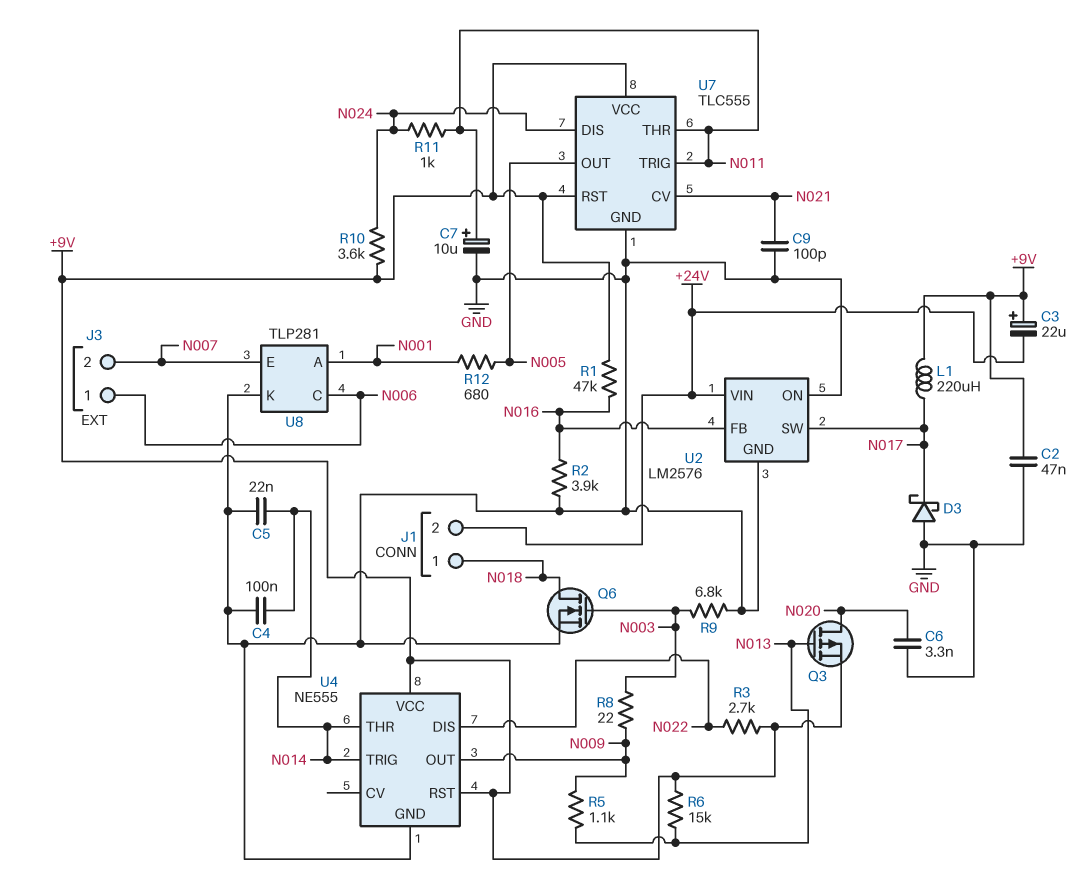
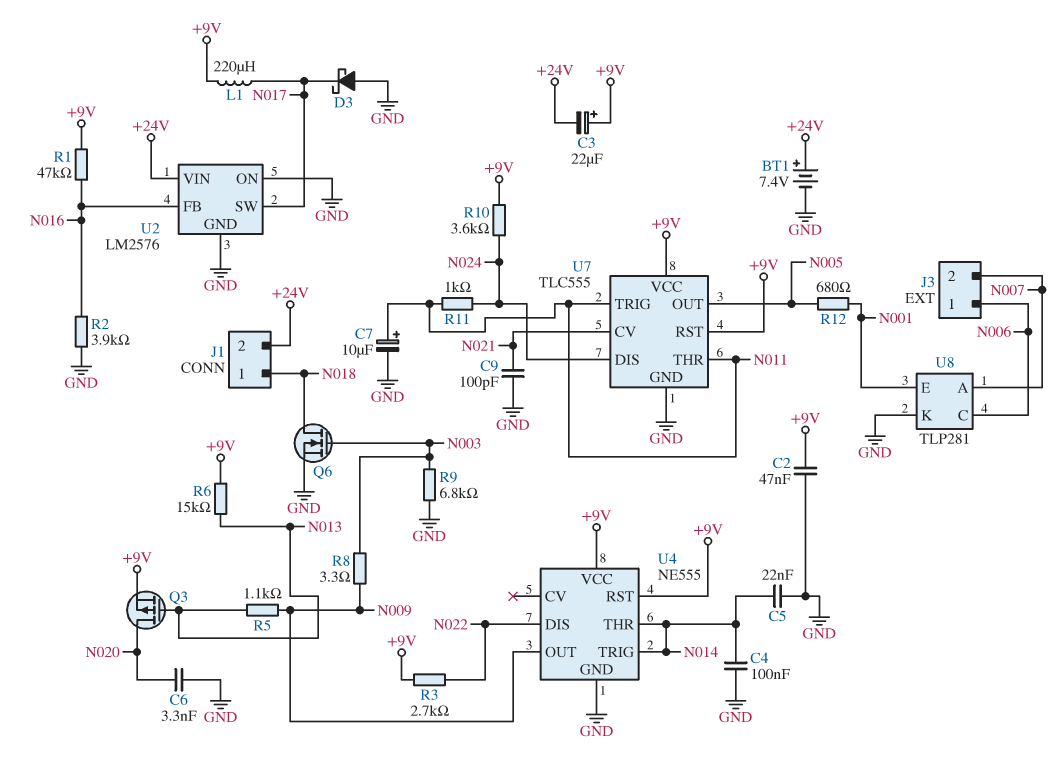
BT1: none -> 7.4V (plus +24V, minus GND)
R8: 22 (N003, N009) -> 3.3 (N003, N009)
U8 pin A: N001 -> N007
U8 pin E: N007 -> N001

